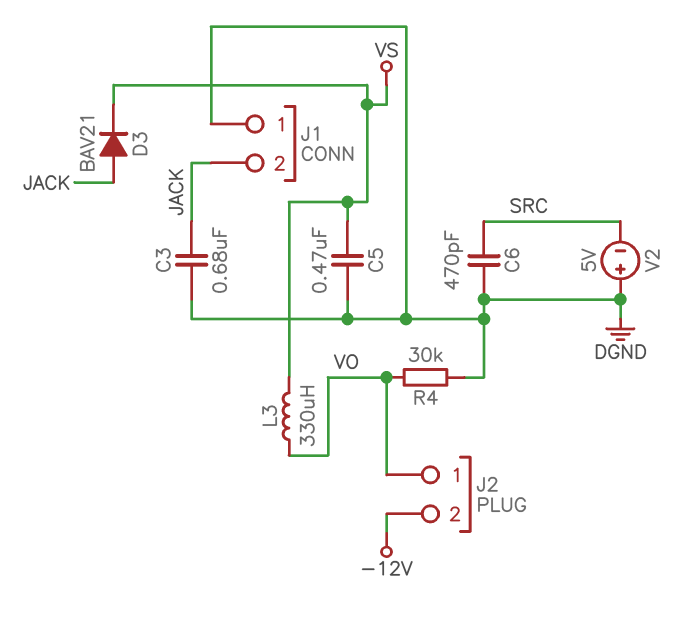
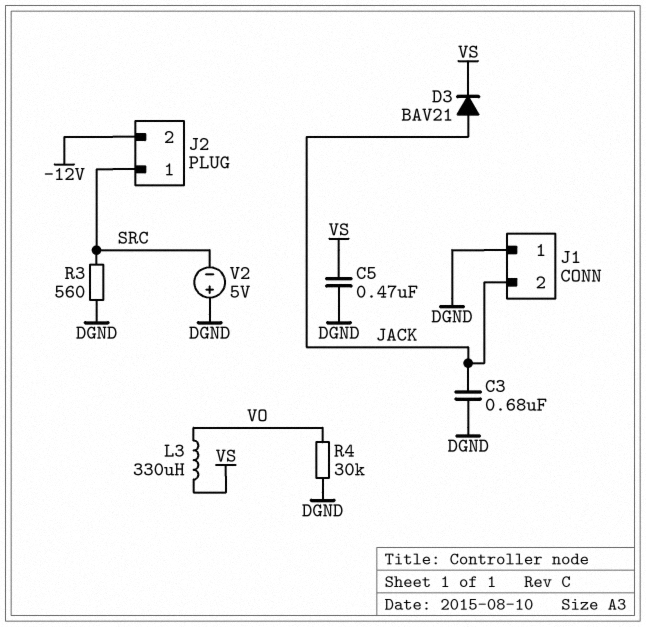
C6: 470pF (DGND, SRC) -> none
J2 pin 1: VO -> SRC
R3: none -> 560 (DGND, SRC)

